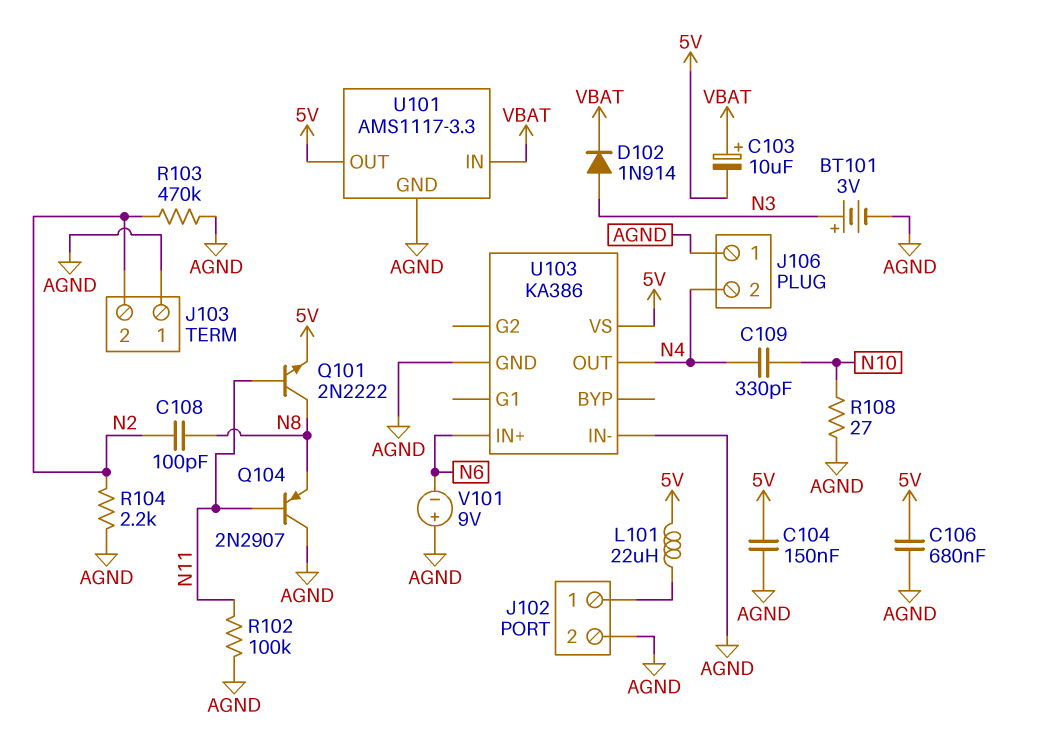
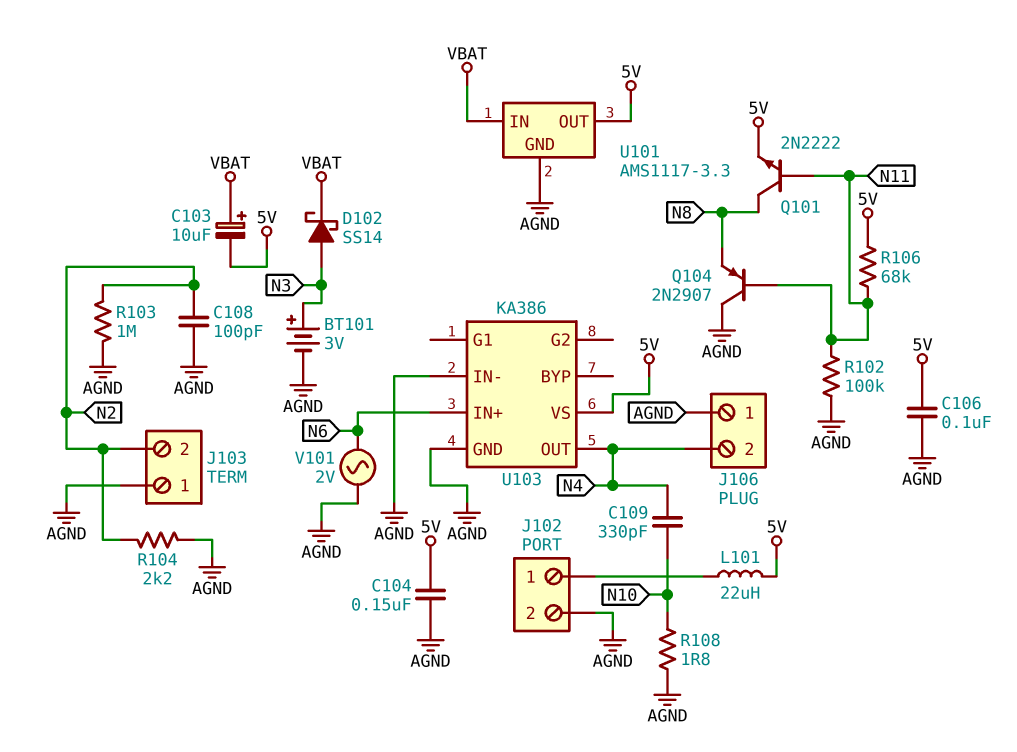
C106: 680nF (5V, AGND) -> 100nF (5V, AGND)
C108: 100pF (N2, N8) -> 100pF (AGND, N2)
D102: diode 1N914 (A N3, K VBAT) -> schottky SS14 (A N3, K VBAT)
R103: 470k (AGND, N2) -> 1M (AGND, N2)
R106: none -> 68k (5V, N11)
R108: 27 (AGND, N10) -> 1.8 (AGND, N10)
V101: 9V (plus AGND, minus N6) -> AC 2V (AGND, N6)

